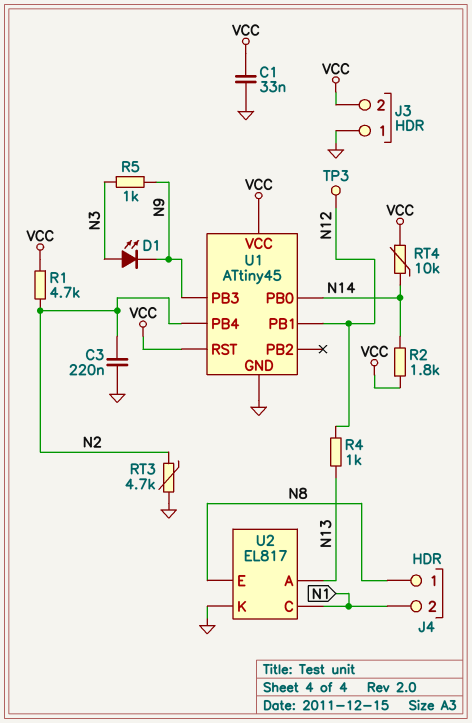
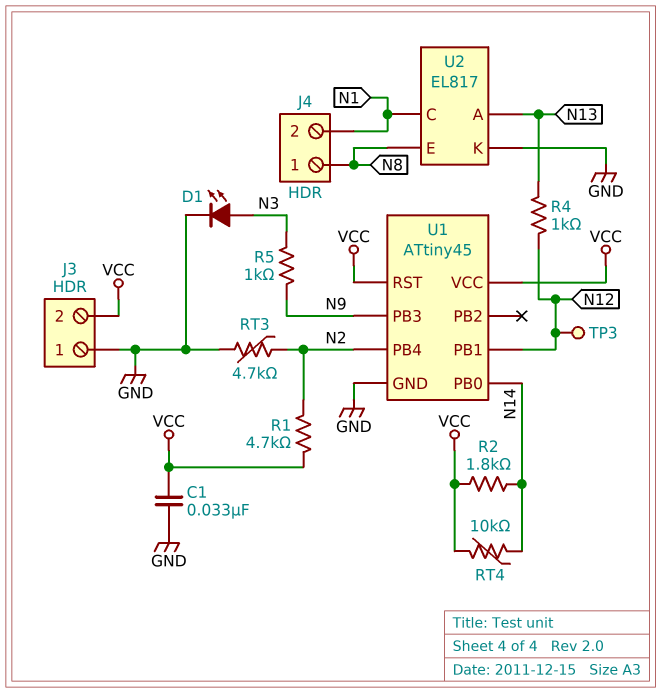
C3: 220nF (GND, N2) -> none
D1: LED (A N3, K N9) -> LED (A N3, K GND)

